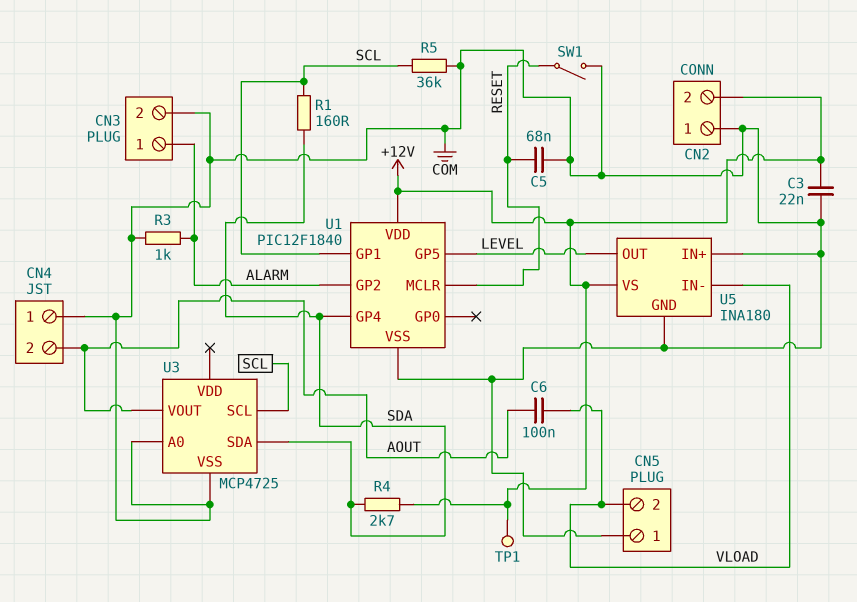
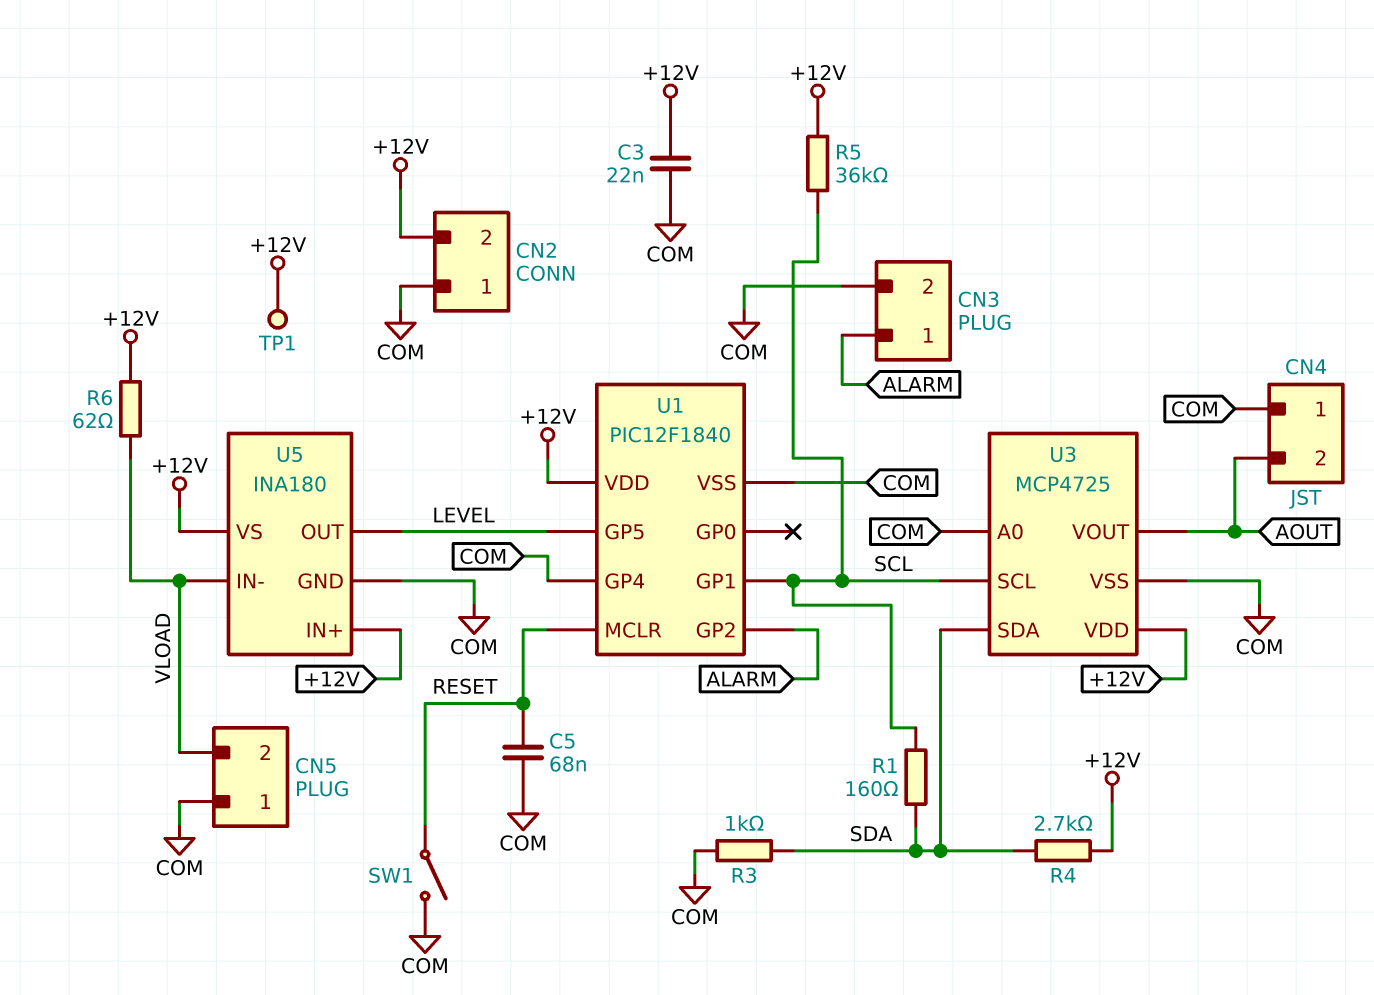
C6: 100nF (AOUT, VLOAD) -> none
R3: 1k (ALARM, COM) -> 1k (COM, SDA)
R5: 36k (COM, SCL) -> 36k (+12V, SCL)
R6: none -> 62 (+12V, VLOAD)
U1 pin GP4: SDA -> COM
U3 pin VDD: none -> +12V
U5 pin IN+: COM -> +12V

